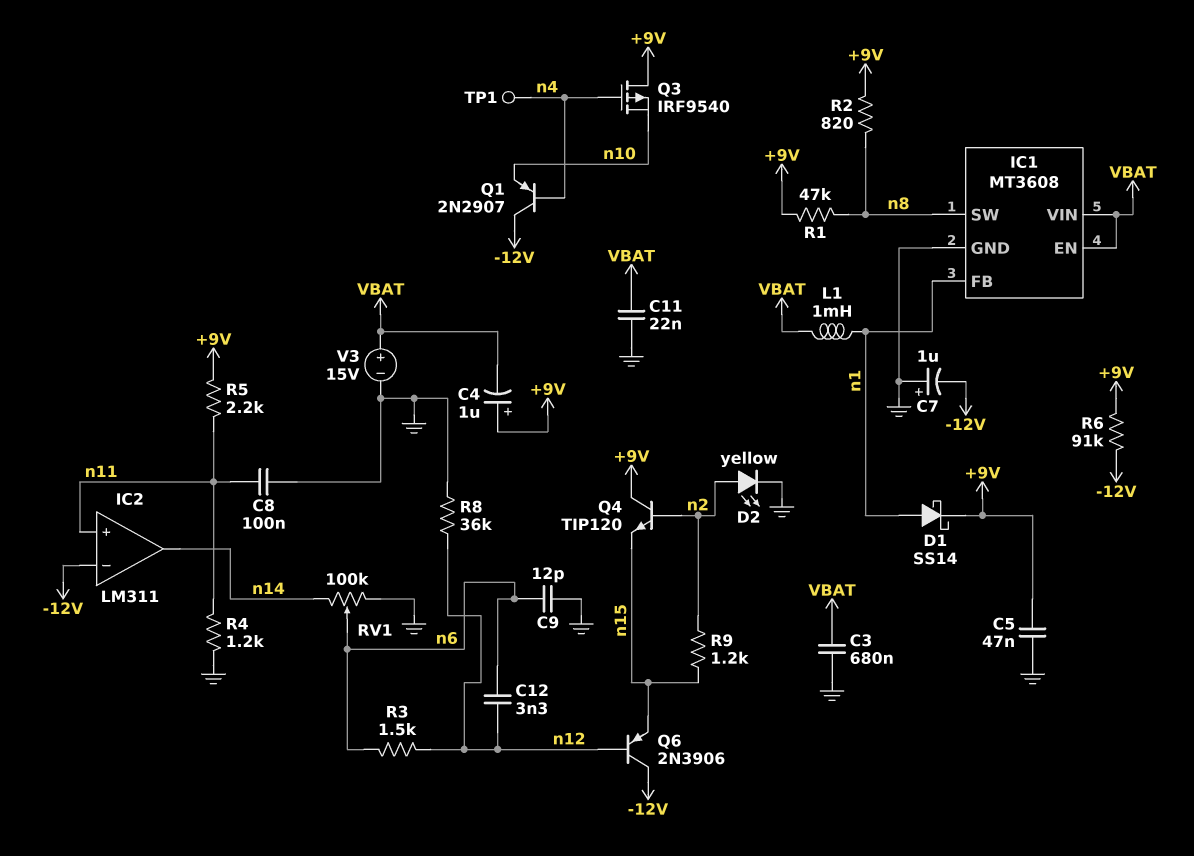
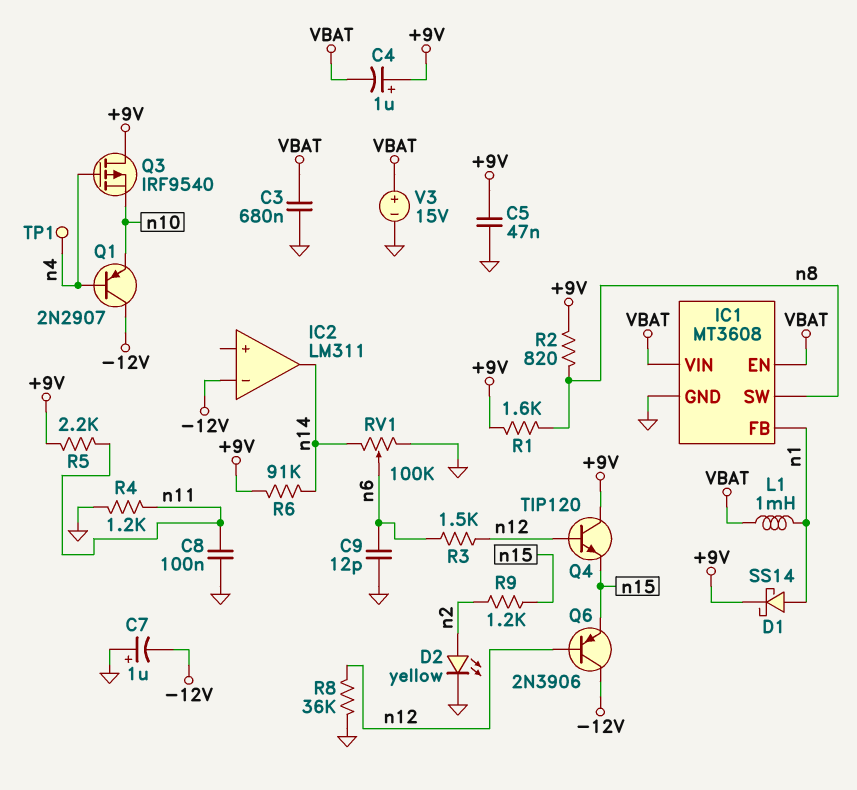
C11: 22nF (GND, VBAT) -> none
C12: 3.3nF (n6, n12) -> none
IC2 pin in+: n11 -> none
Q4: NPN TIP120 (B n2, C +9V, E n15) -> NPN TIP120 (B n12, C +9V, E n15)
R1: 47k (+9V, n8) -> 1.6k (+9V, n8)
R6: 91k (+9V, -12V) -> 91k (+9V, n14)

